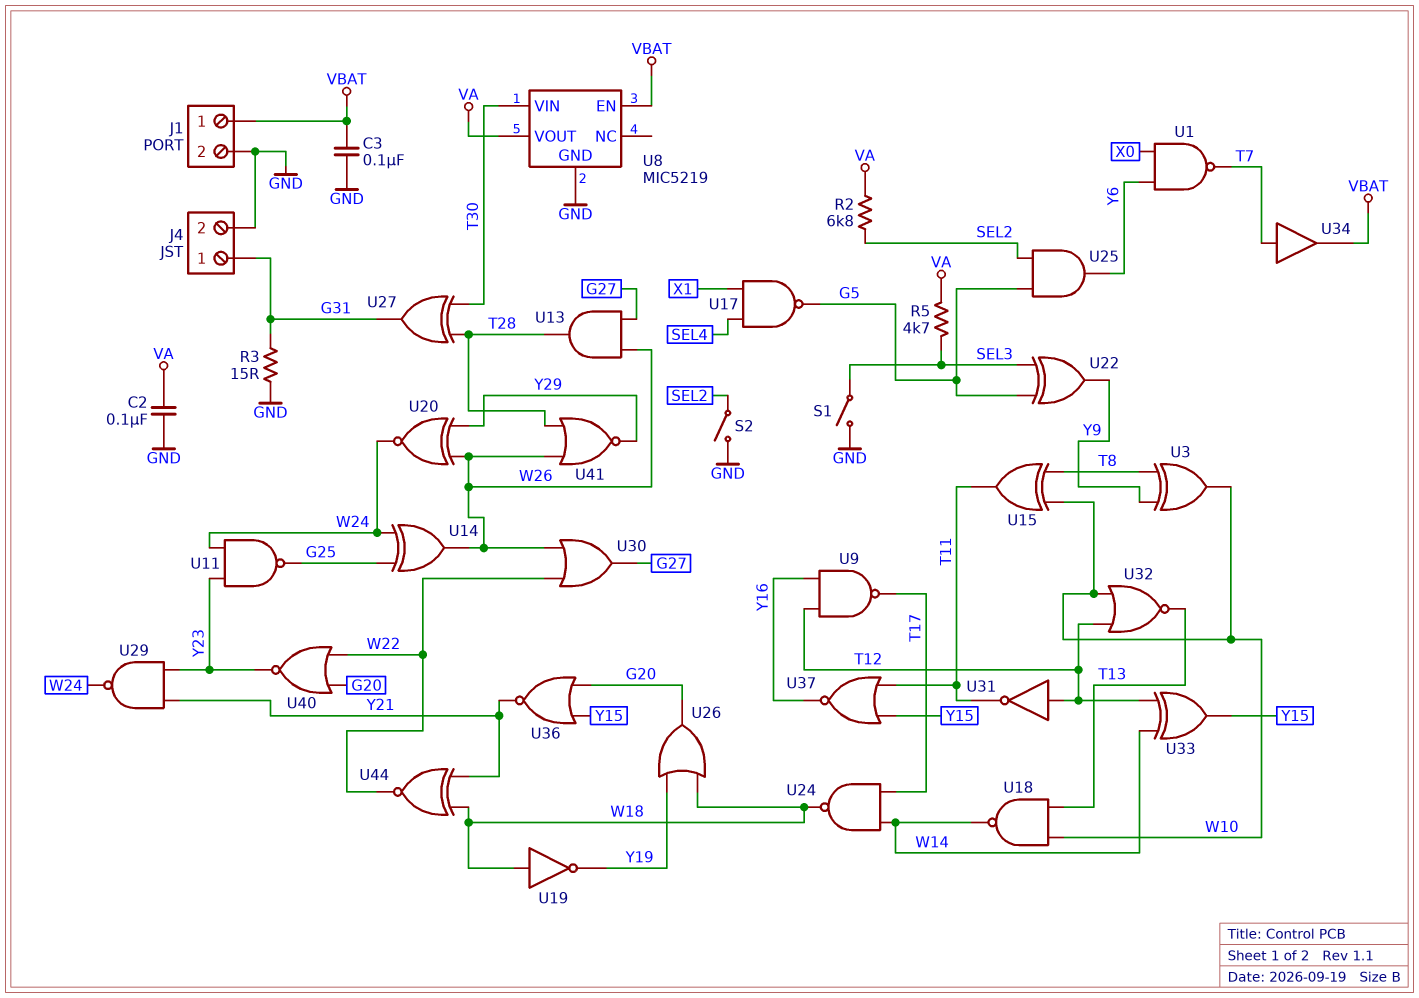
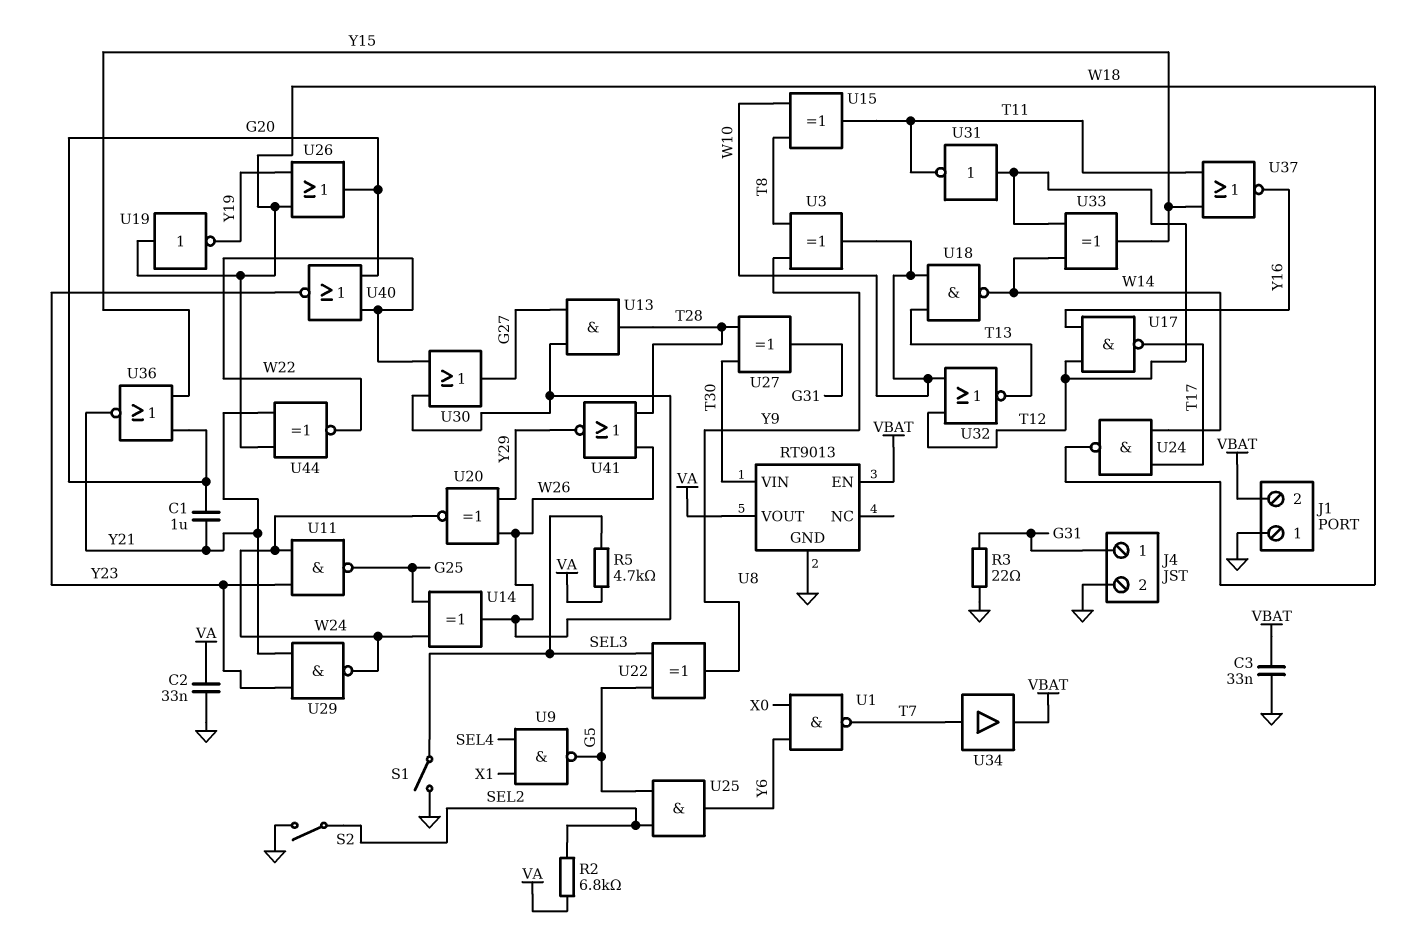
C1: none -> 1uF (G20, Y21)
C2: 100nF (GND, VA) -> 33nF (GND, VA)
C3: 100nF (GND, VBAT) -> 33nF (GND, VBAT)
J1 pin 1: VBAT -> GND
J1 pin 2: GND -> VBAT
R3: 15 (G31, GND) -> 22 (G31, GND)
U8: MIC5219 -> RT9013
U9: NAND (in T12, in Y16, out T17) -> NAND (in SEL4, in X1, out G5)
U17: NAND (in SEL4, in X1, out G5) -> NAND (in T12, in Y16, out T17)

